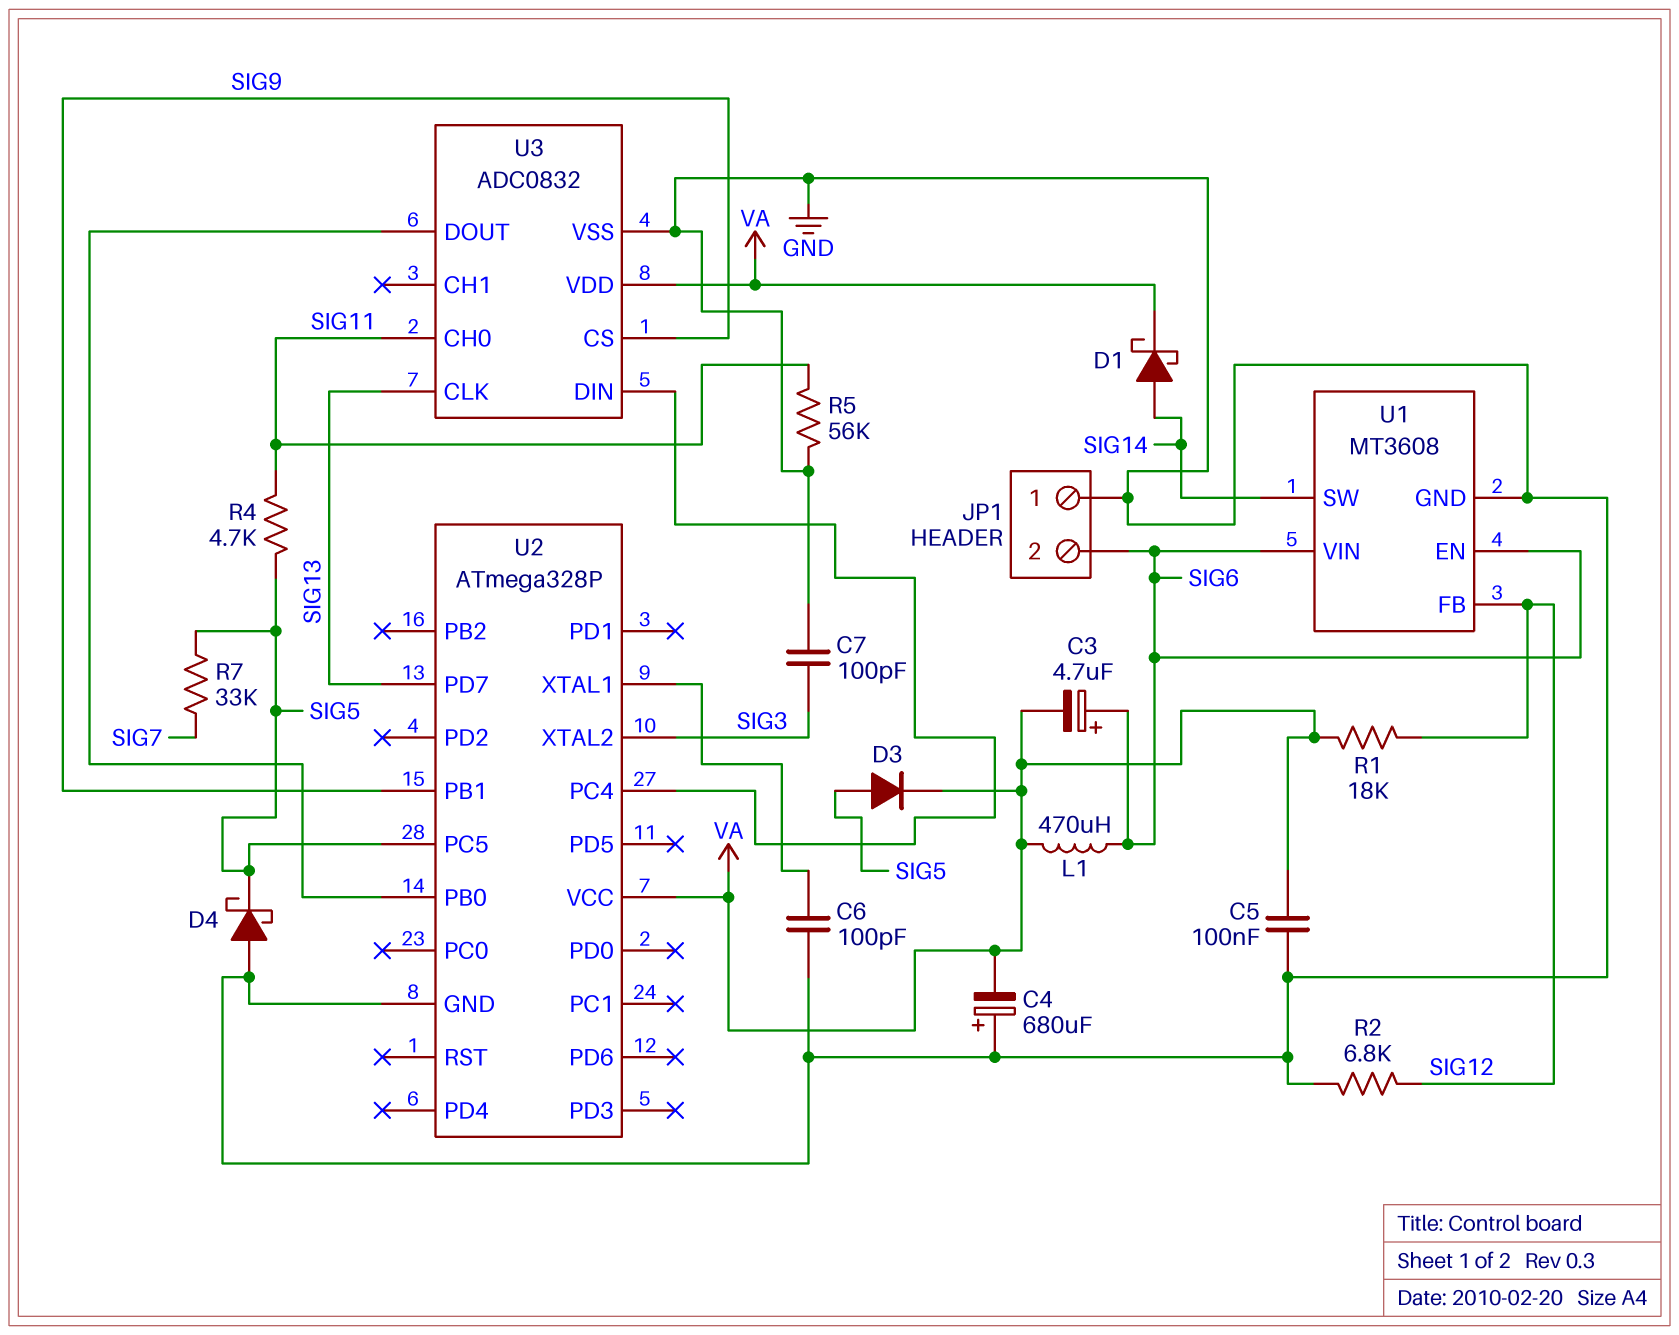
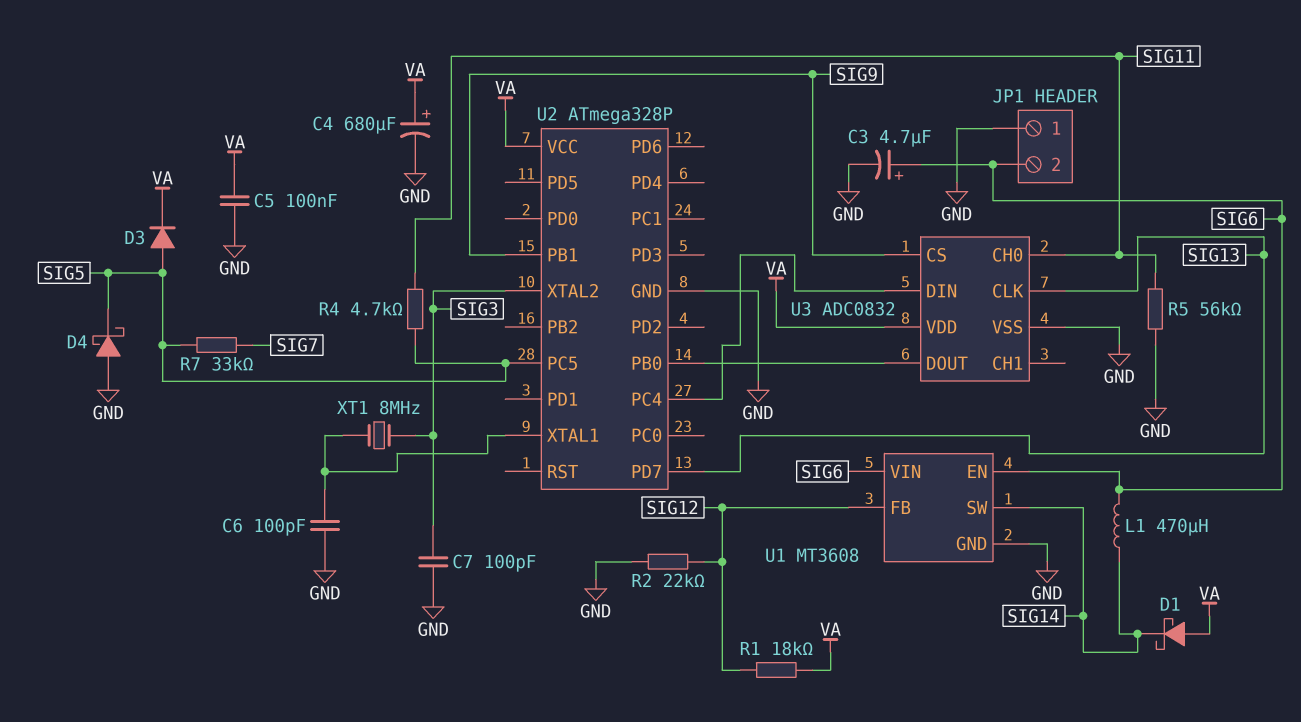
C3: 4.7uF (plus SIG6, minus VA) -> 4.7uF (plus SIG6, minus GND)
C4: 680uF (plus GND, minus VA) -> 680uF (plus VA, minus GND)
D1: schottky (A SIG14, K VA) -> schottky (A VA, K SIG14)
L1: 470uH (SIG6, VA) -> 470uH (SIG6, SIG14)
R2: 6.8k (GND, SIG12) -> 22k (GND, SIG12)
XT1: none -> 8MHz (SIG3, U2/XTAL1)

